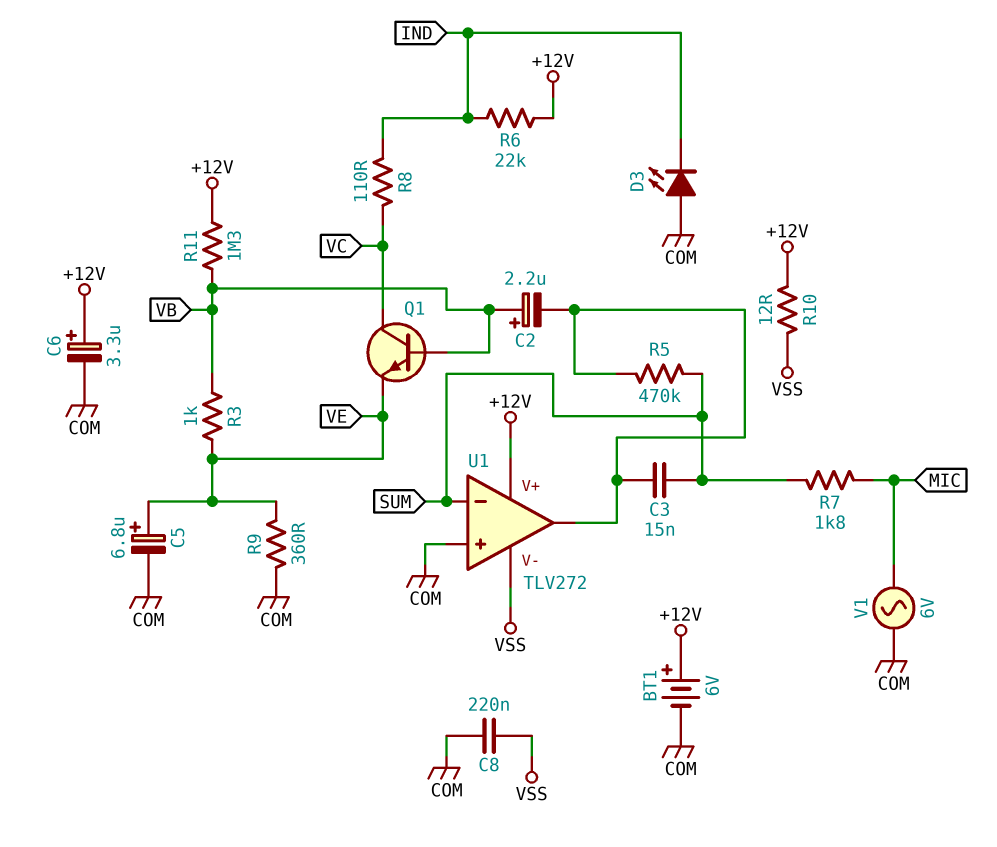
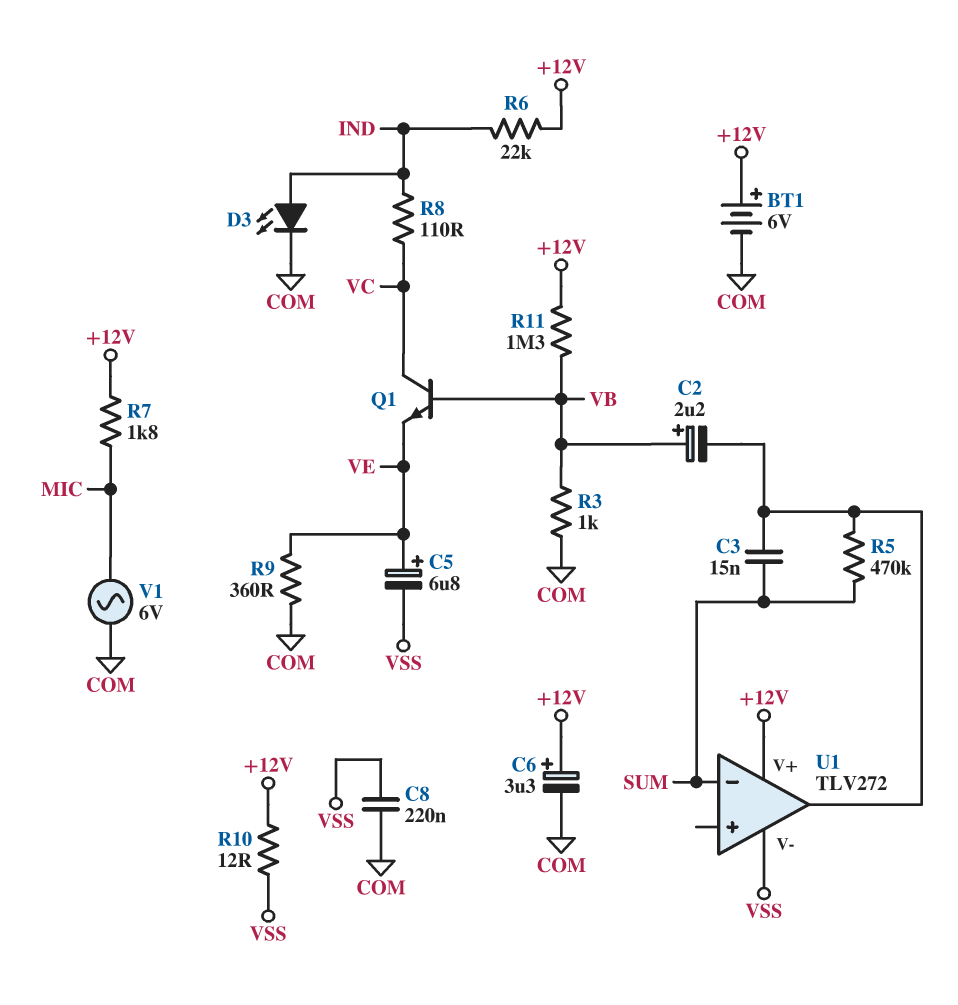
C5: 6.8uF (plus VE, minus COM) -> 6.8uF (plus VE, minus VSS)
D3: LED (A COM, K IND) -> LED (A IND, K COM)
R3: 1k (VB, VE) -> 1k (COM, VB)
R7: 1.8k (MIC, SUM) -> 1.8k (+12V, MIC)
U1 pin in+: COM -> none

